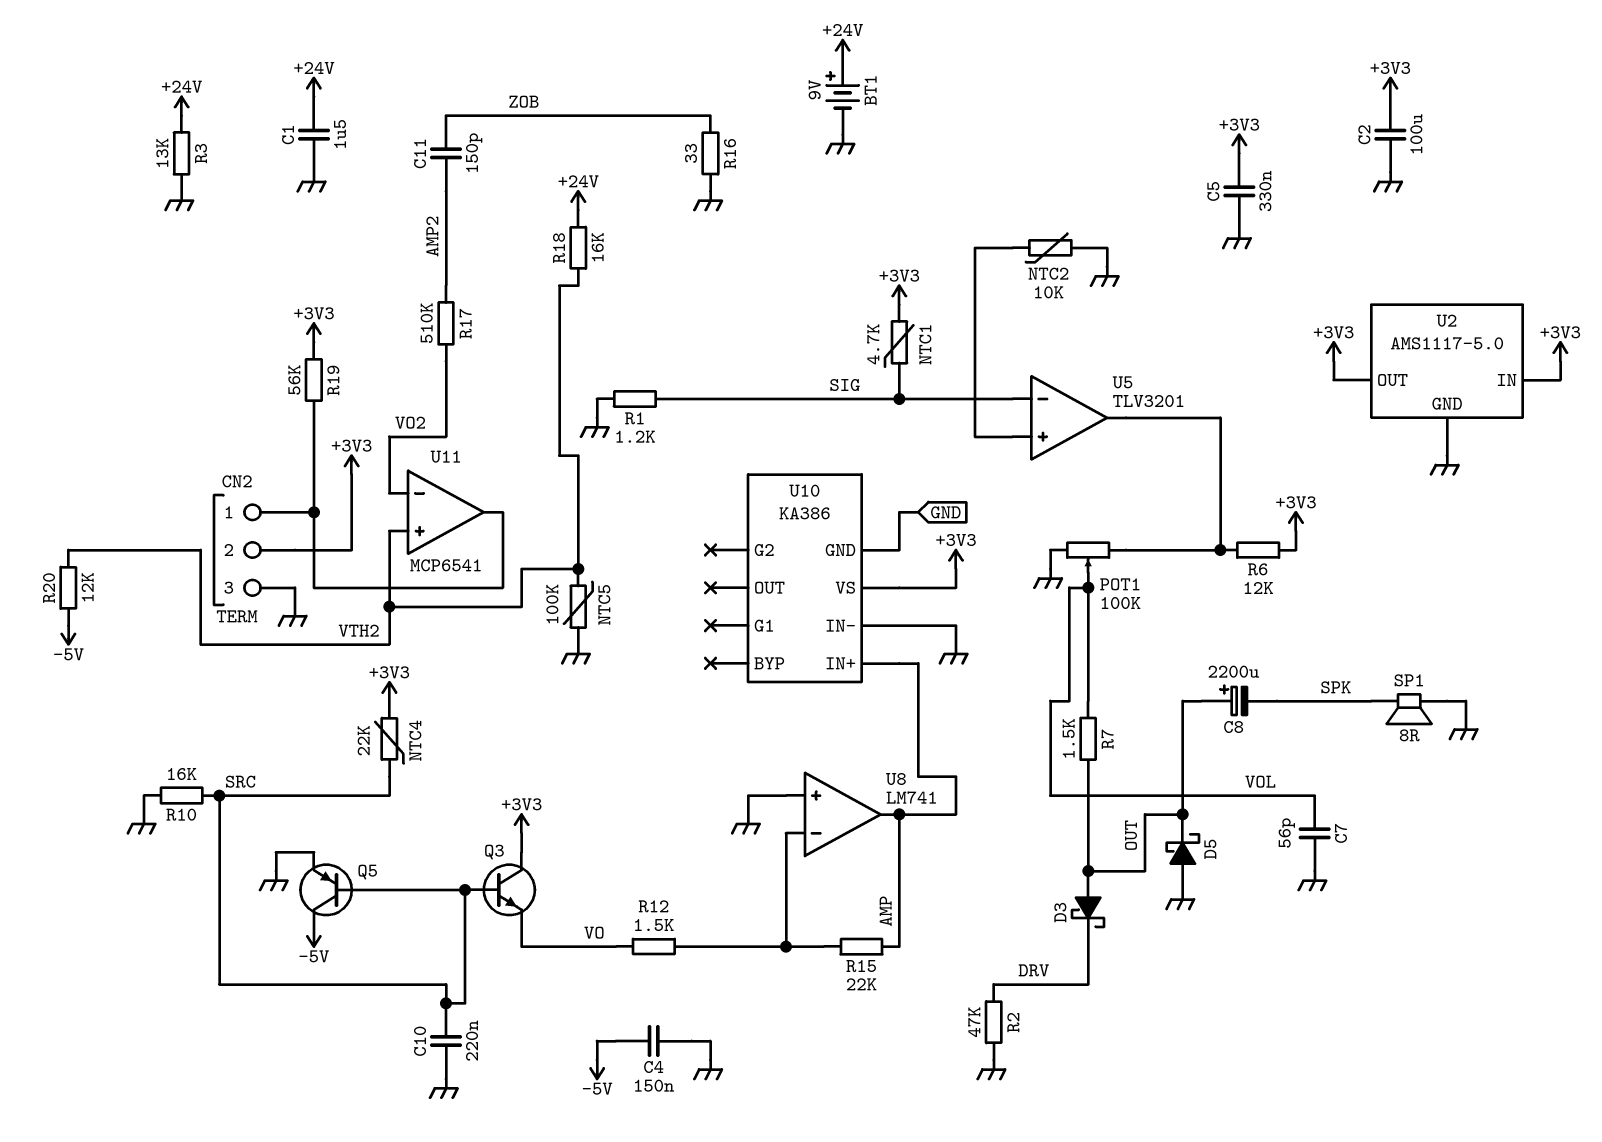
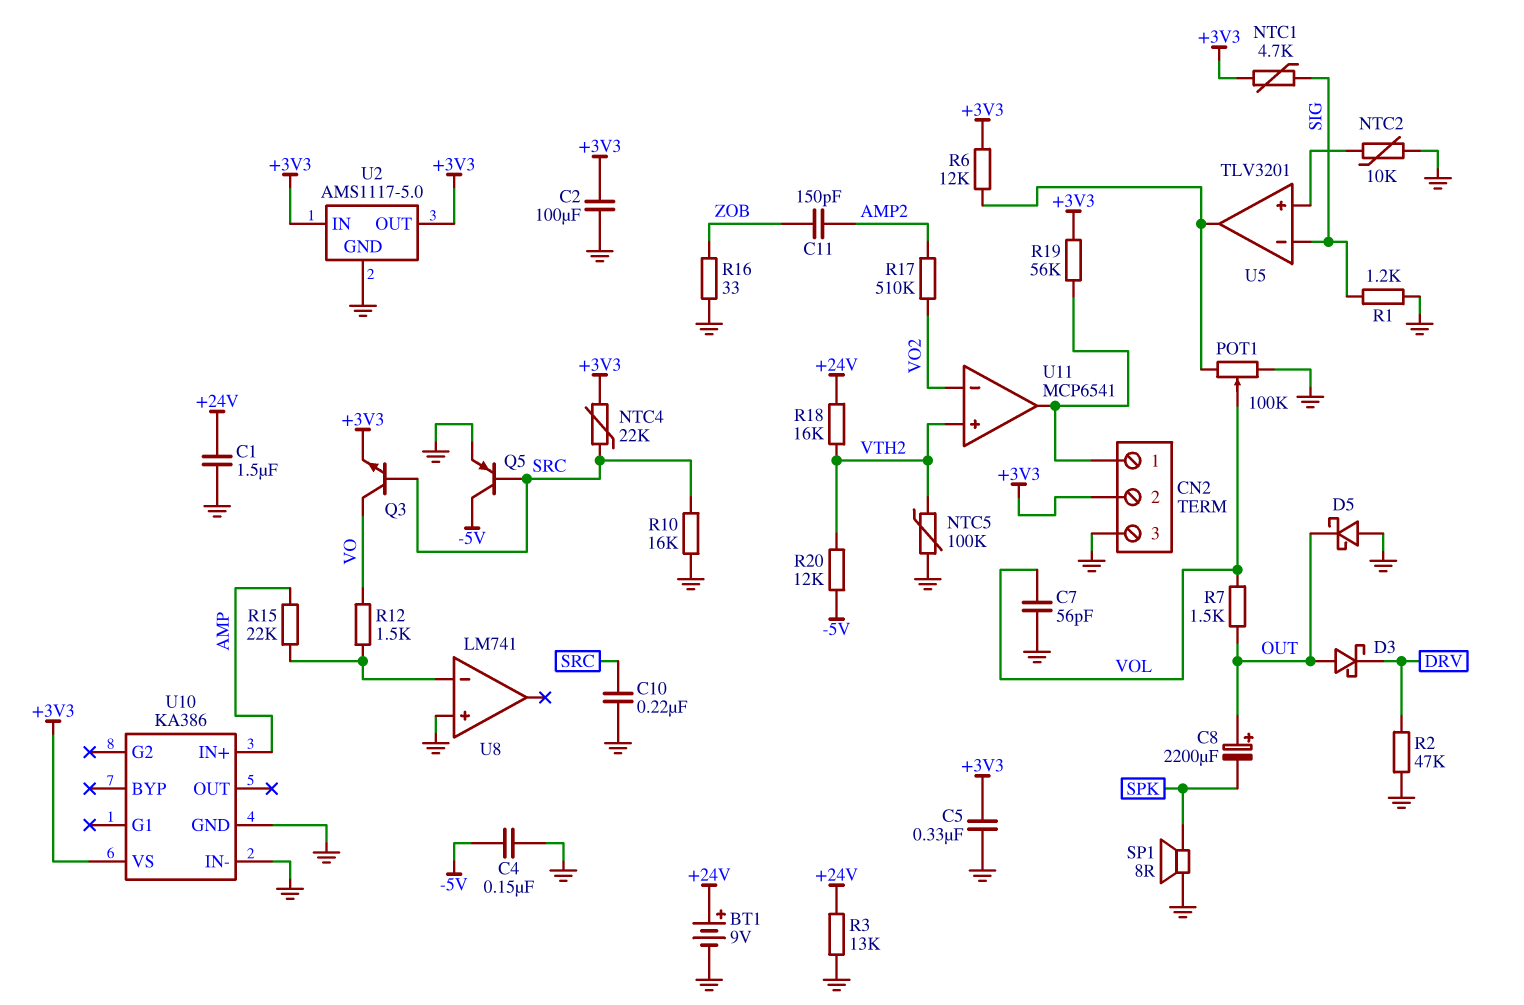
Q3: NPN (B SRC, C +3V3, E VO) -> NPN (B SRC, C VO, E +3V3)
U8 pin out: AMP -> none

